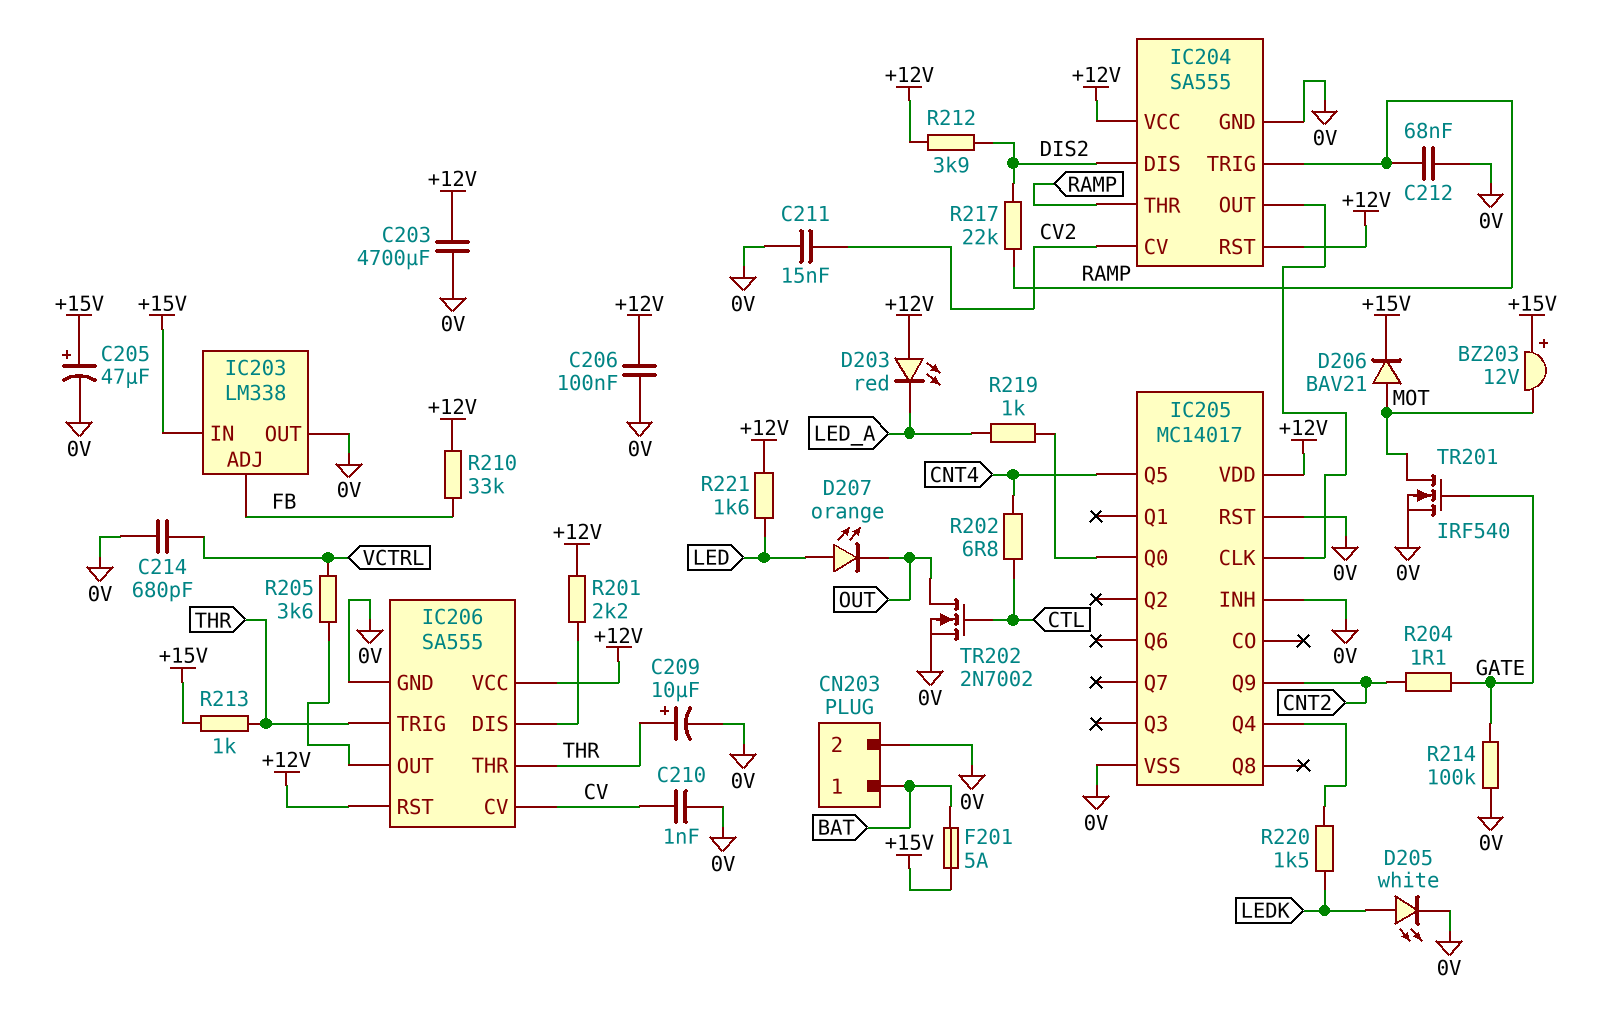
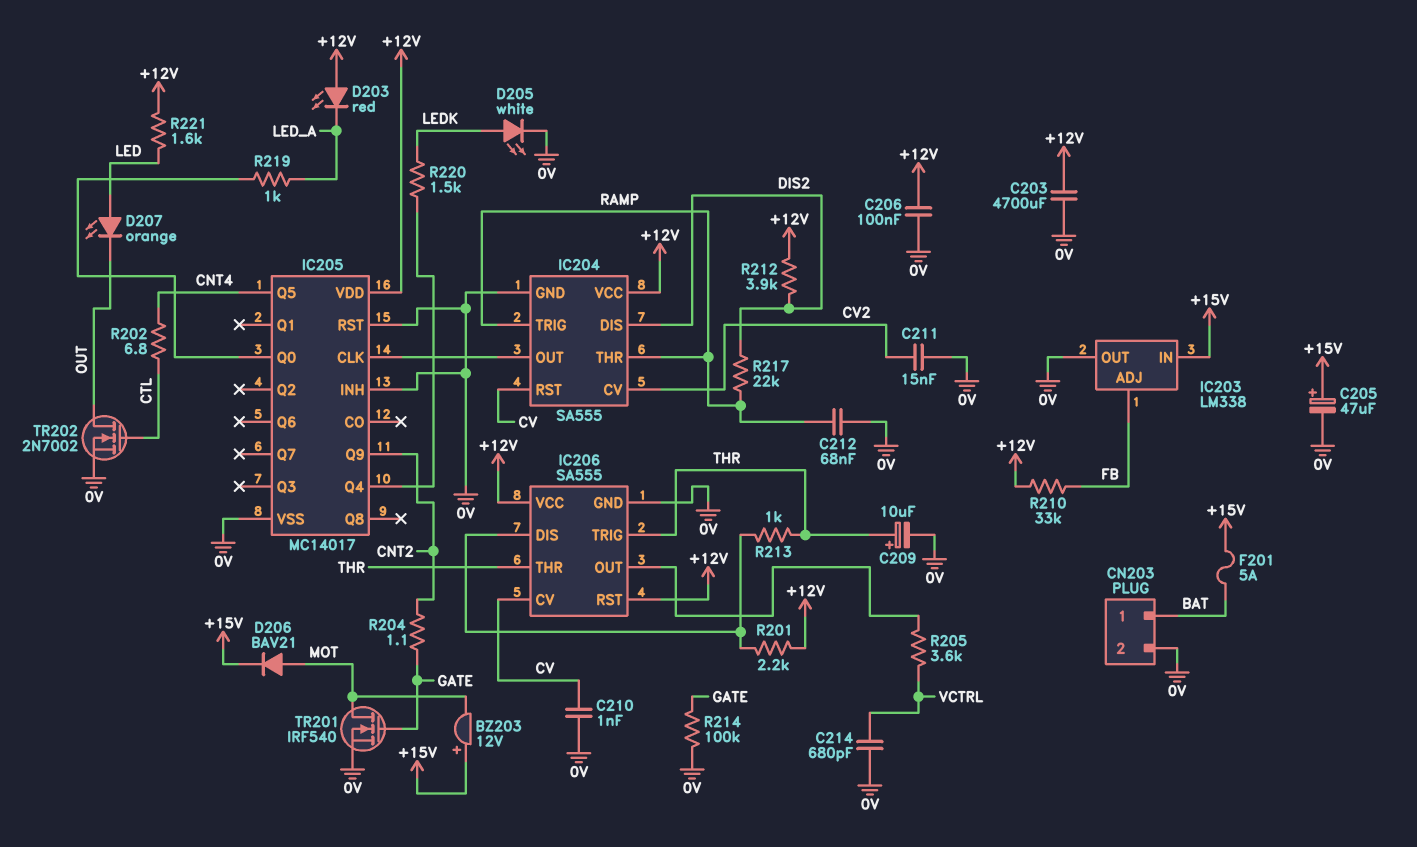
IC204 pin RST: +12V -> CV
R213: 1k (+15V, THR) -> 1k (IC206/DIS, THR)

